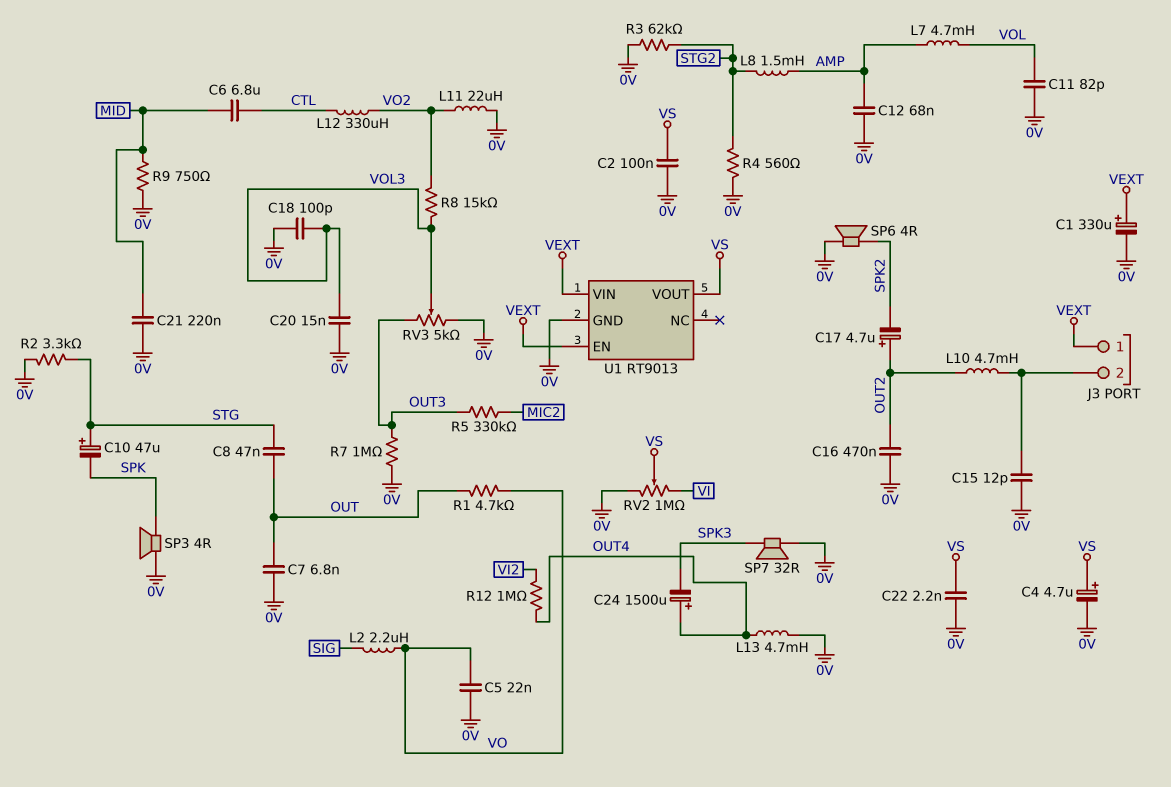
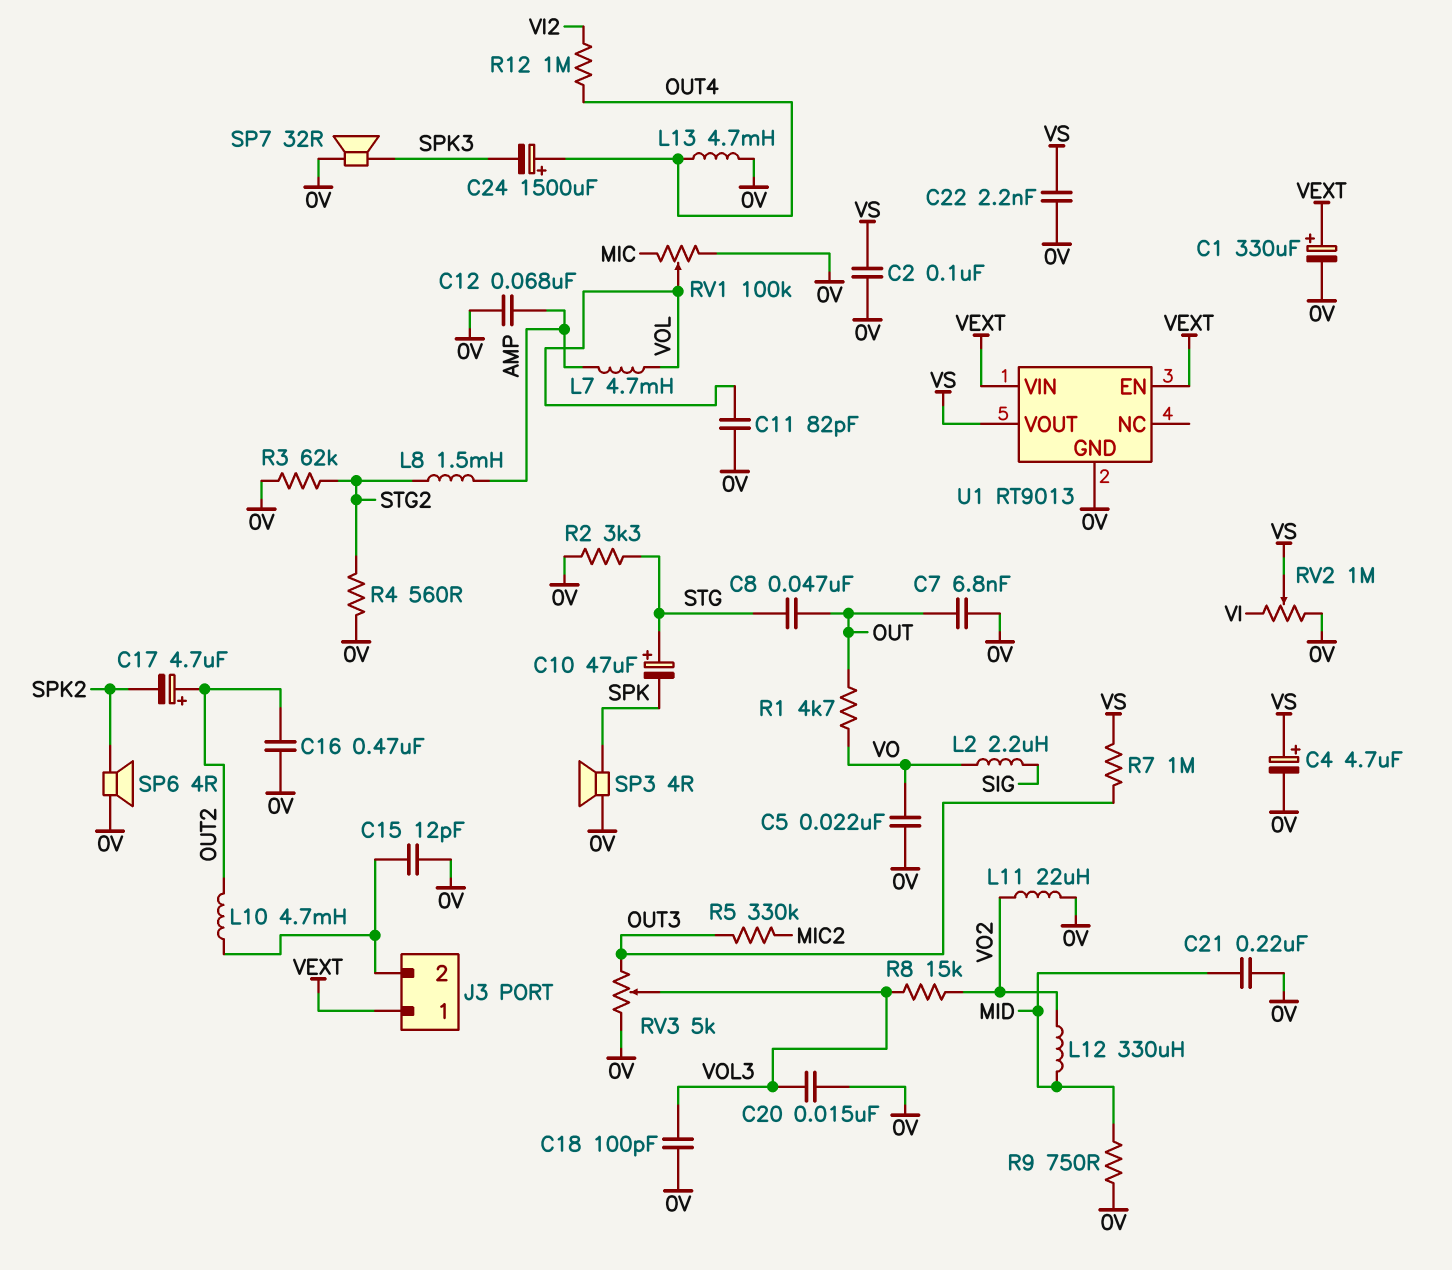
C6: 6.8uF (CTL, MID) -> none
L12: 330uH (CTL, VO2) -> 330uH (MID, VO2)
R7: 1M (0V, OUT3) -> 1M (OUT3, VS)
RV1: none -> 100k (0V, MIC, wiper VOL)

